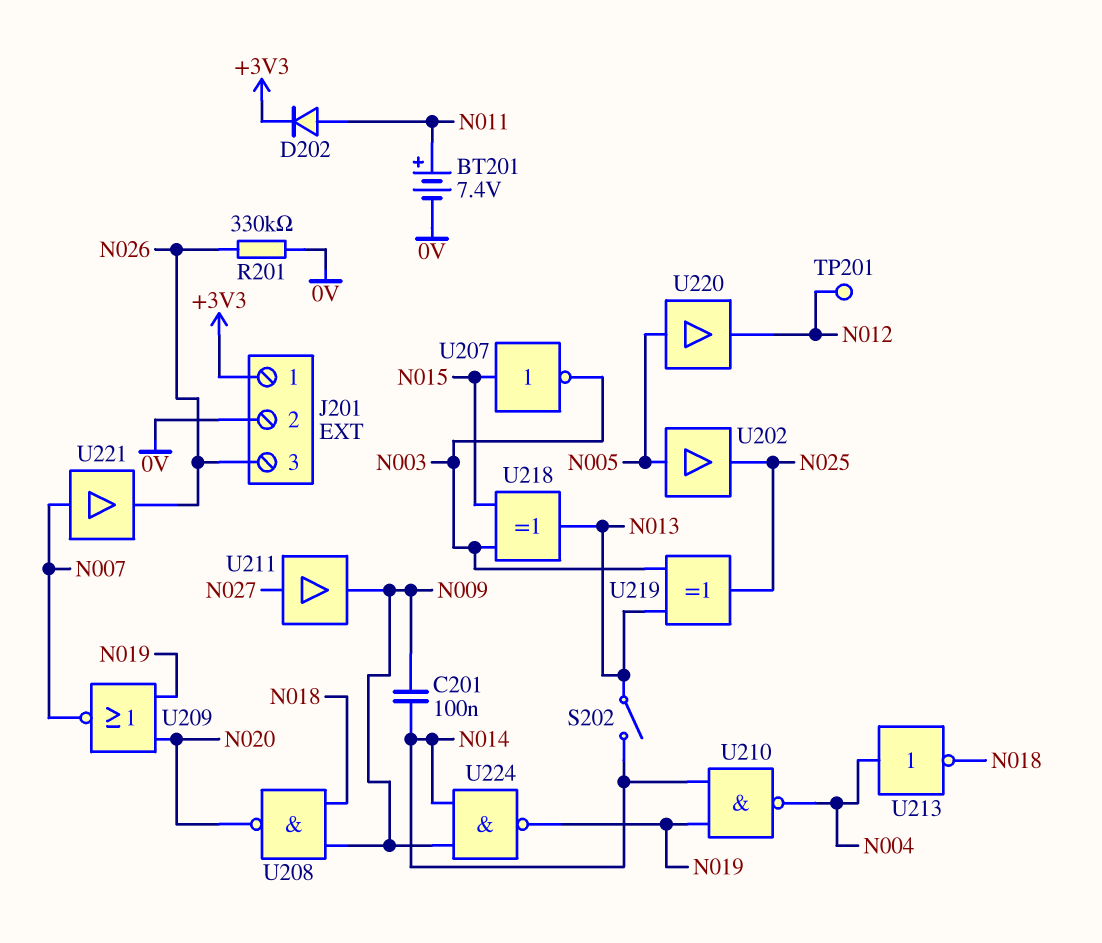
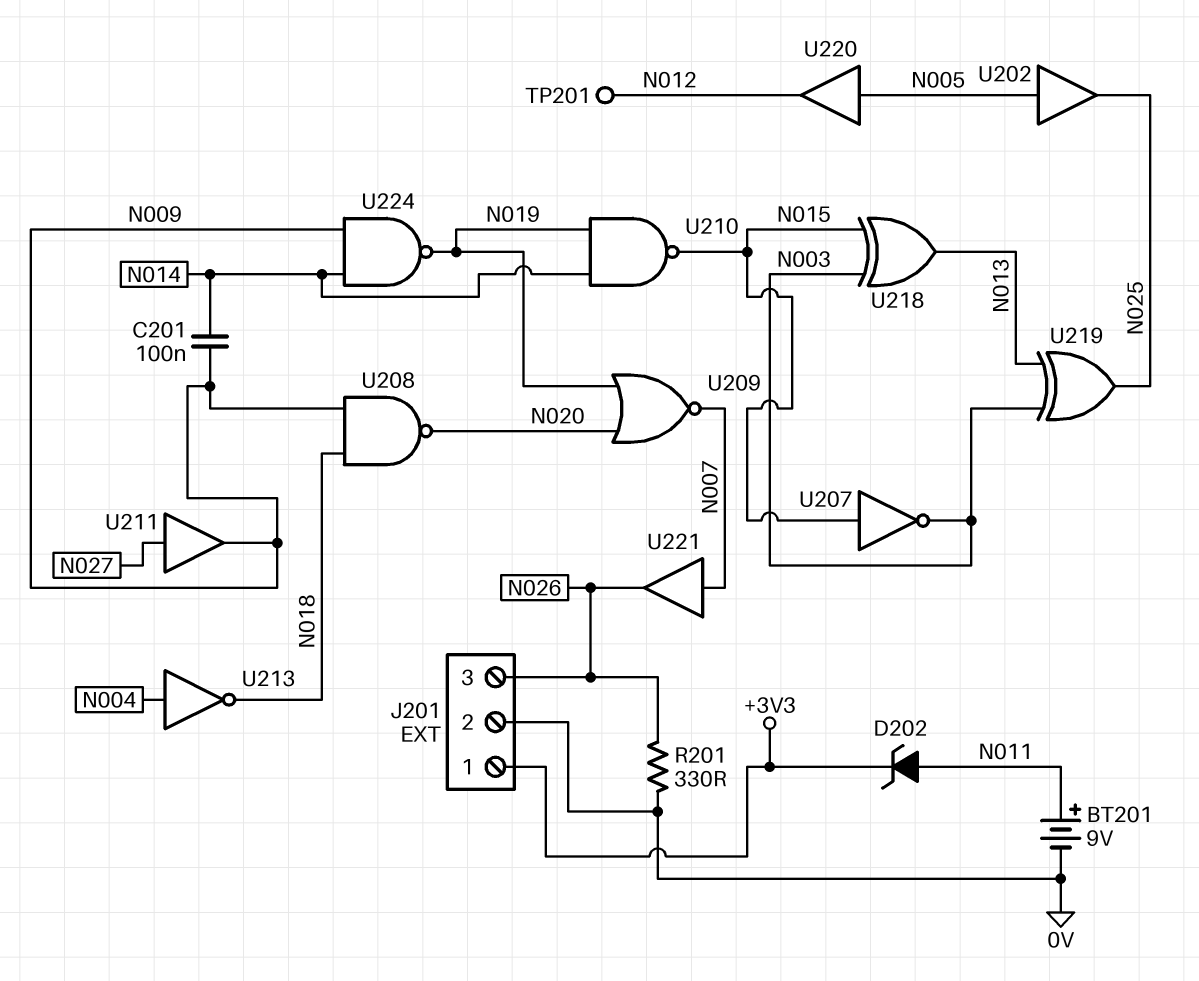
BT201: 7.4V (plus N011, minus 0V) -> 9V (plus N011, minus 0V)
D202: diode (A N011, K +3V3) -> zener (A N011, K +3V3)
R201: 330k (0V, N026) -> 330 (0V, N026)
S202: switch (N013, N014) -> none
U210: NAND (in N014, in N019, out N004) -> NAND (in N014, in N019, out N015)

